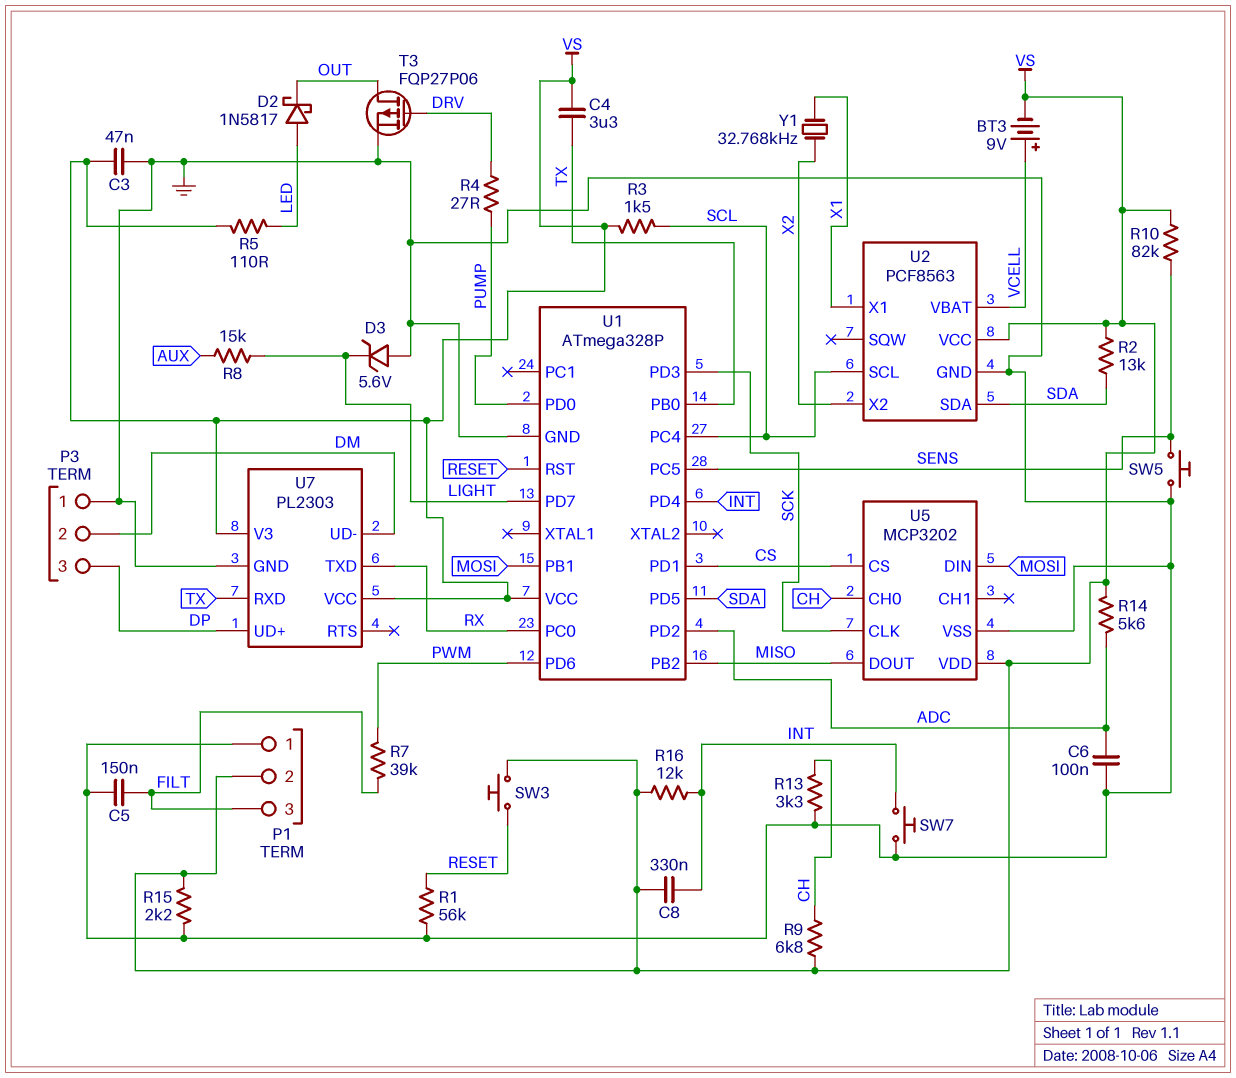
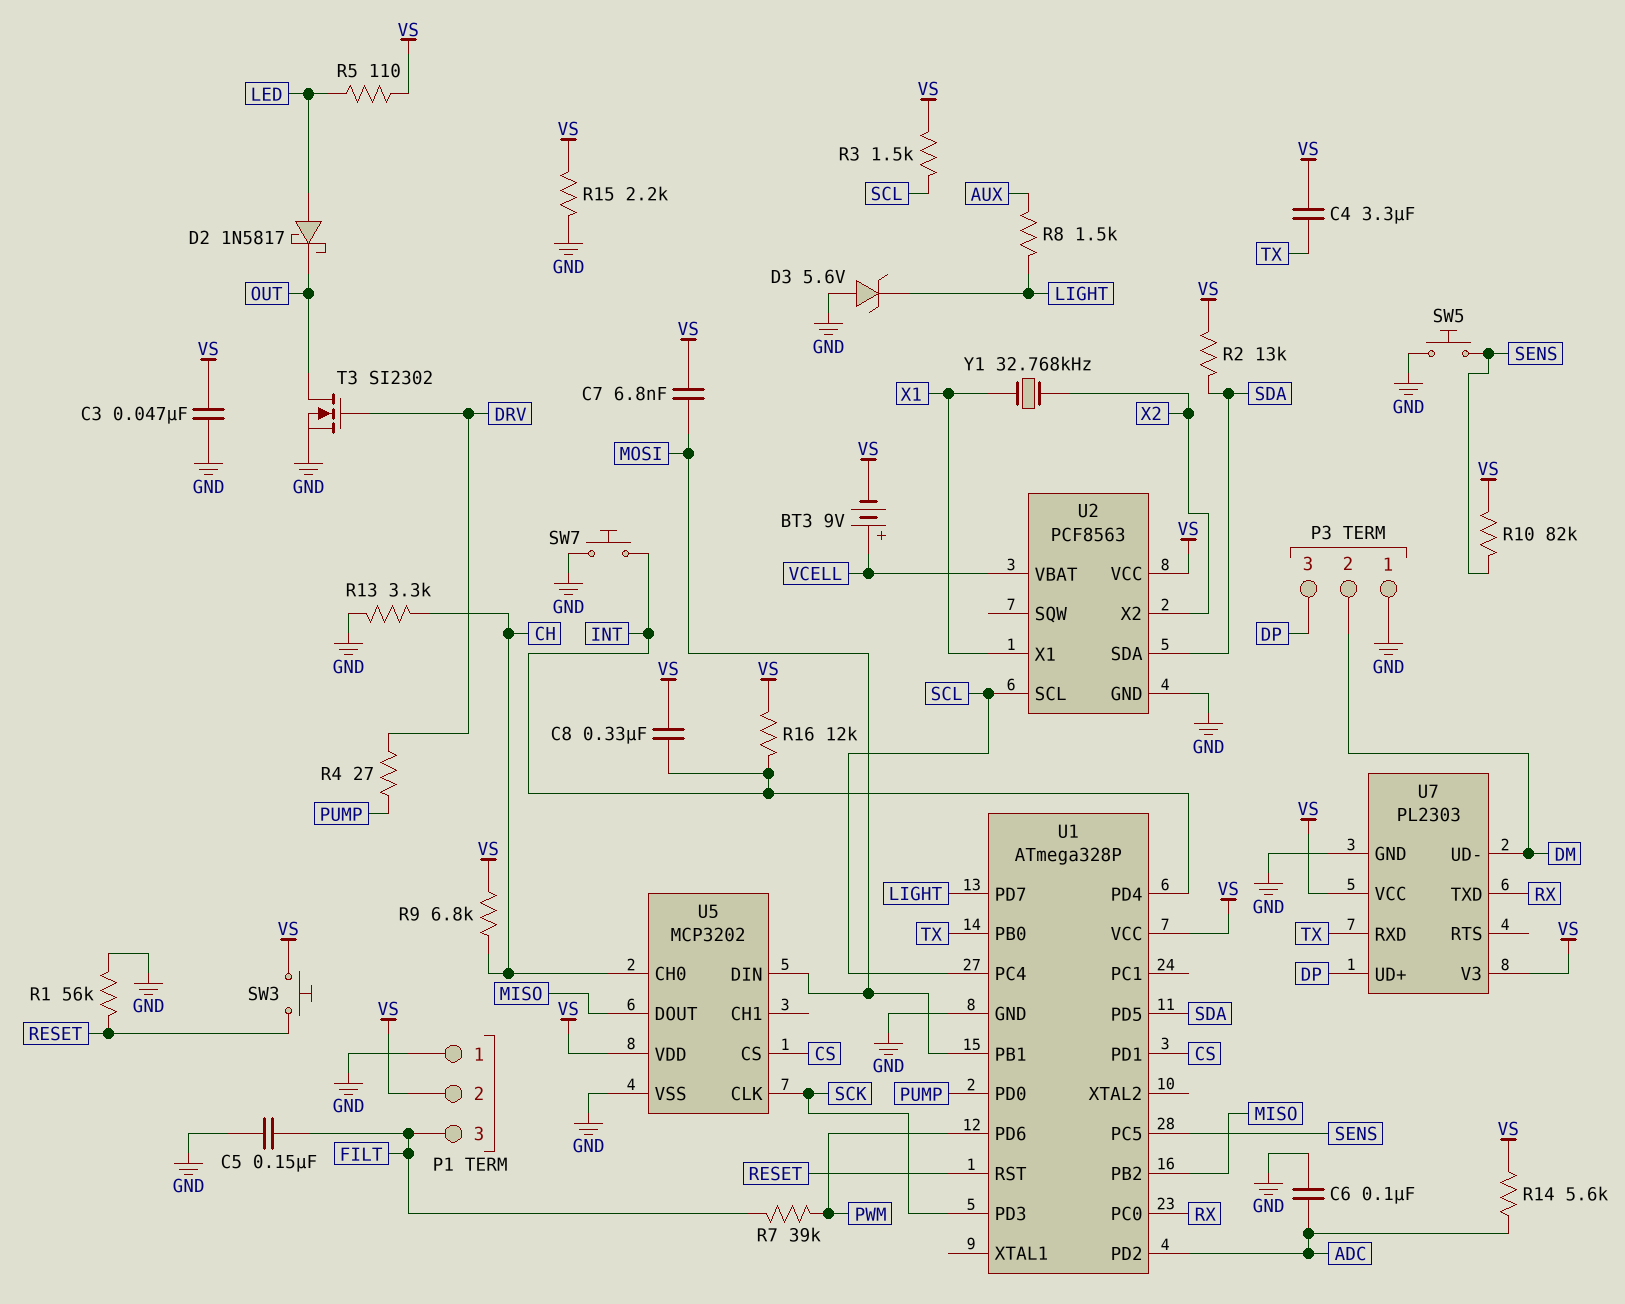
C7: none -> 6.8nF (MOSI, VS)
R8: 15k (AUX, LIGHT) -> 1.5k (AUX, LIGHT)
T3: PMOS FQP27P06 (G DRV, D OUT, S GND) -> NMOS SI2302 (G DRV, D OUT, S GND)

